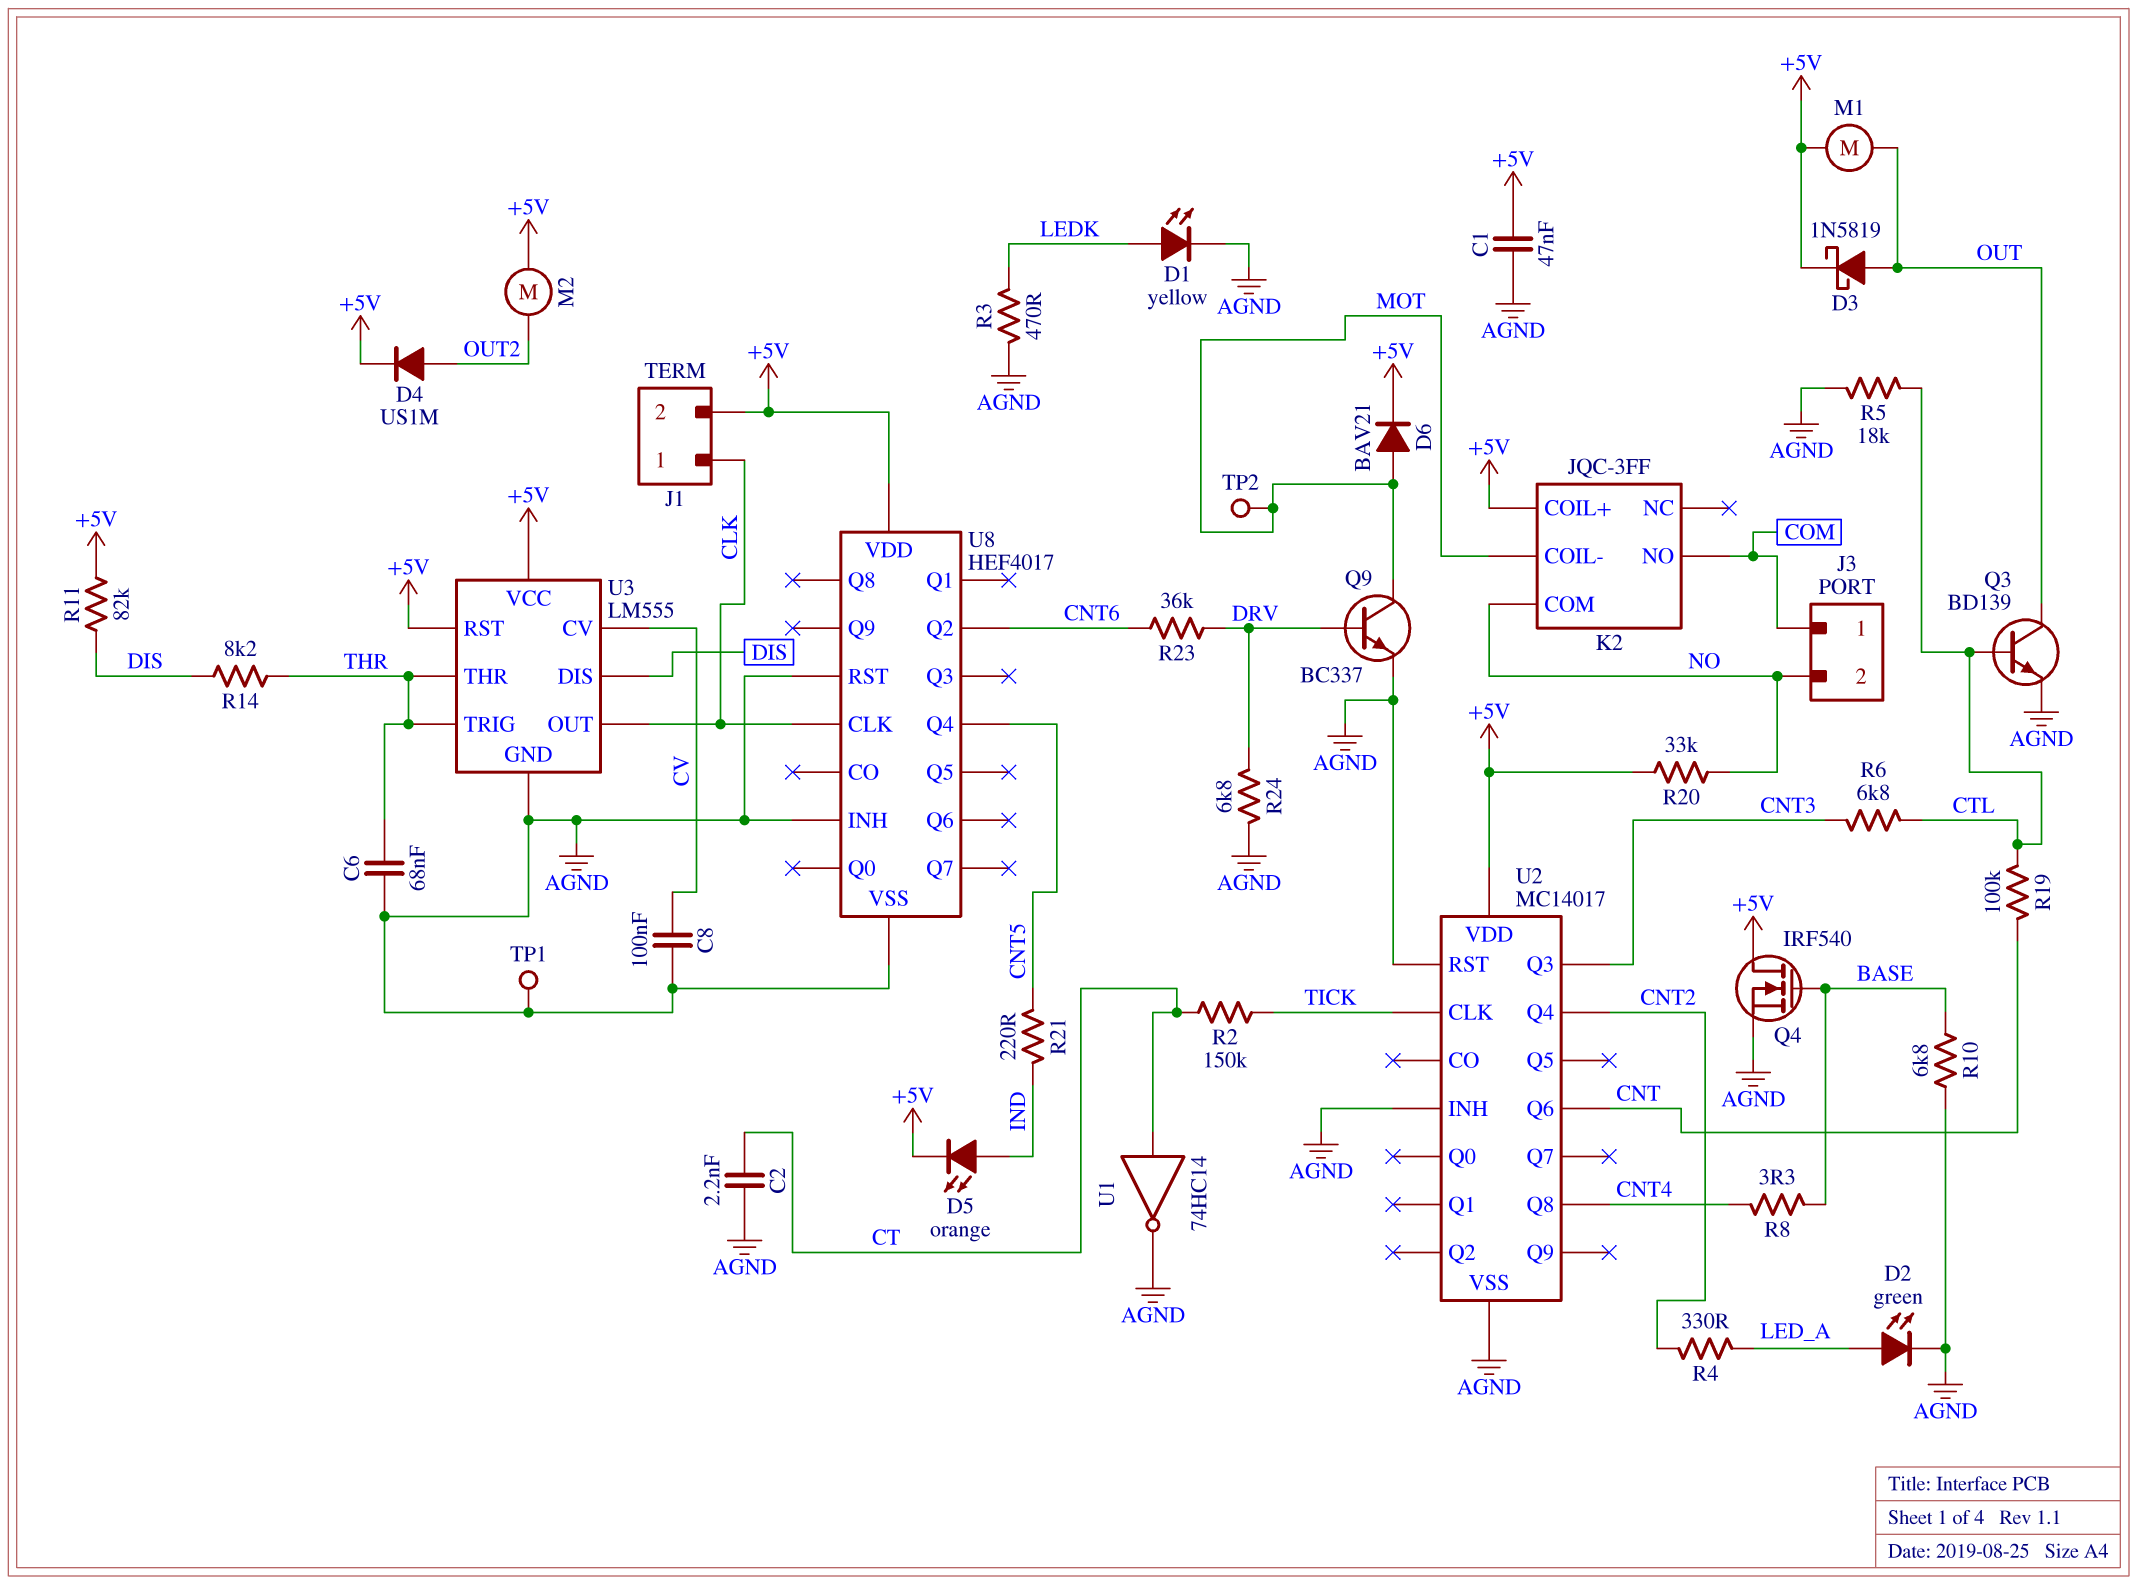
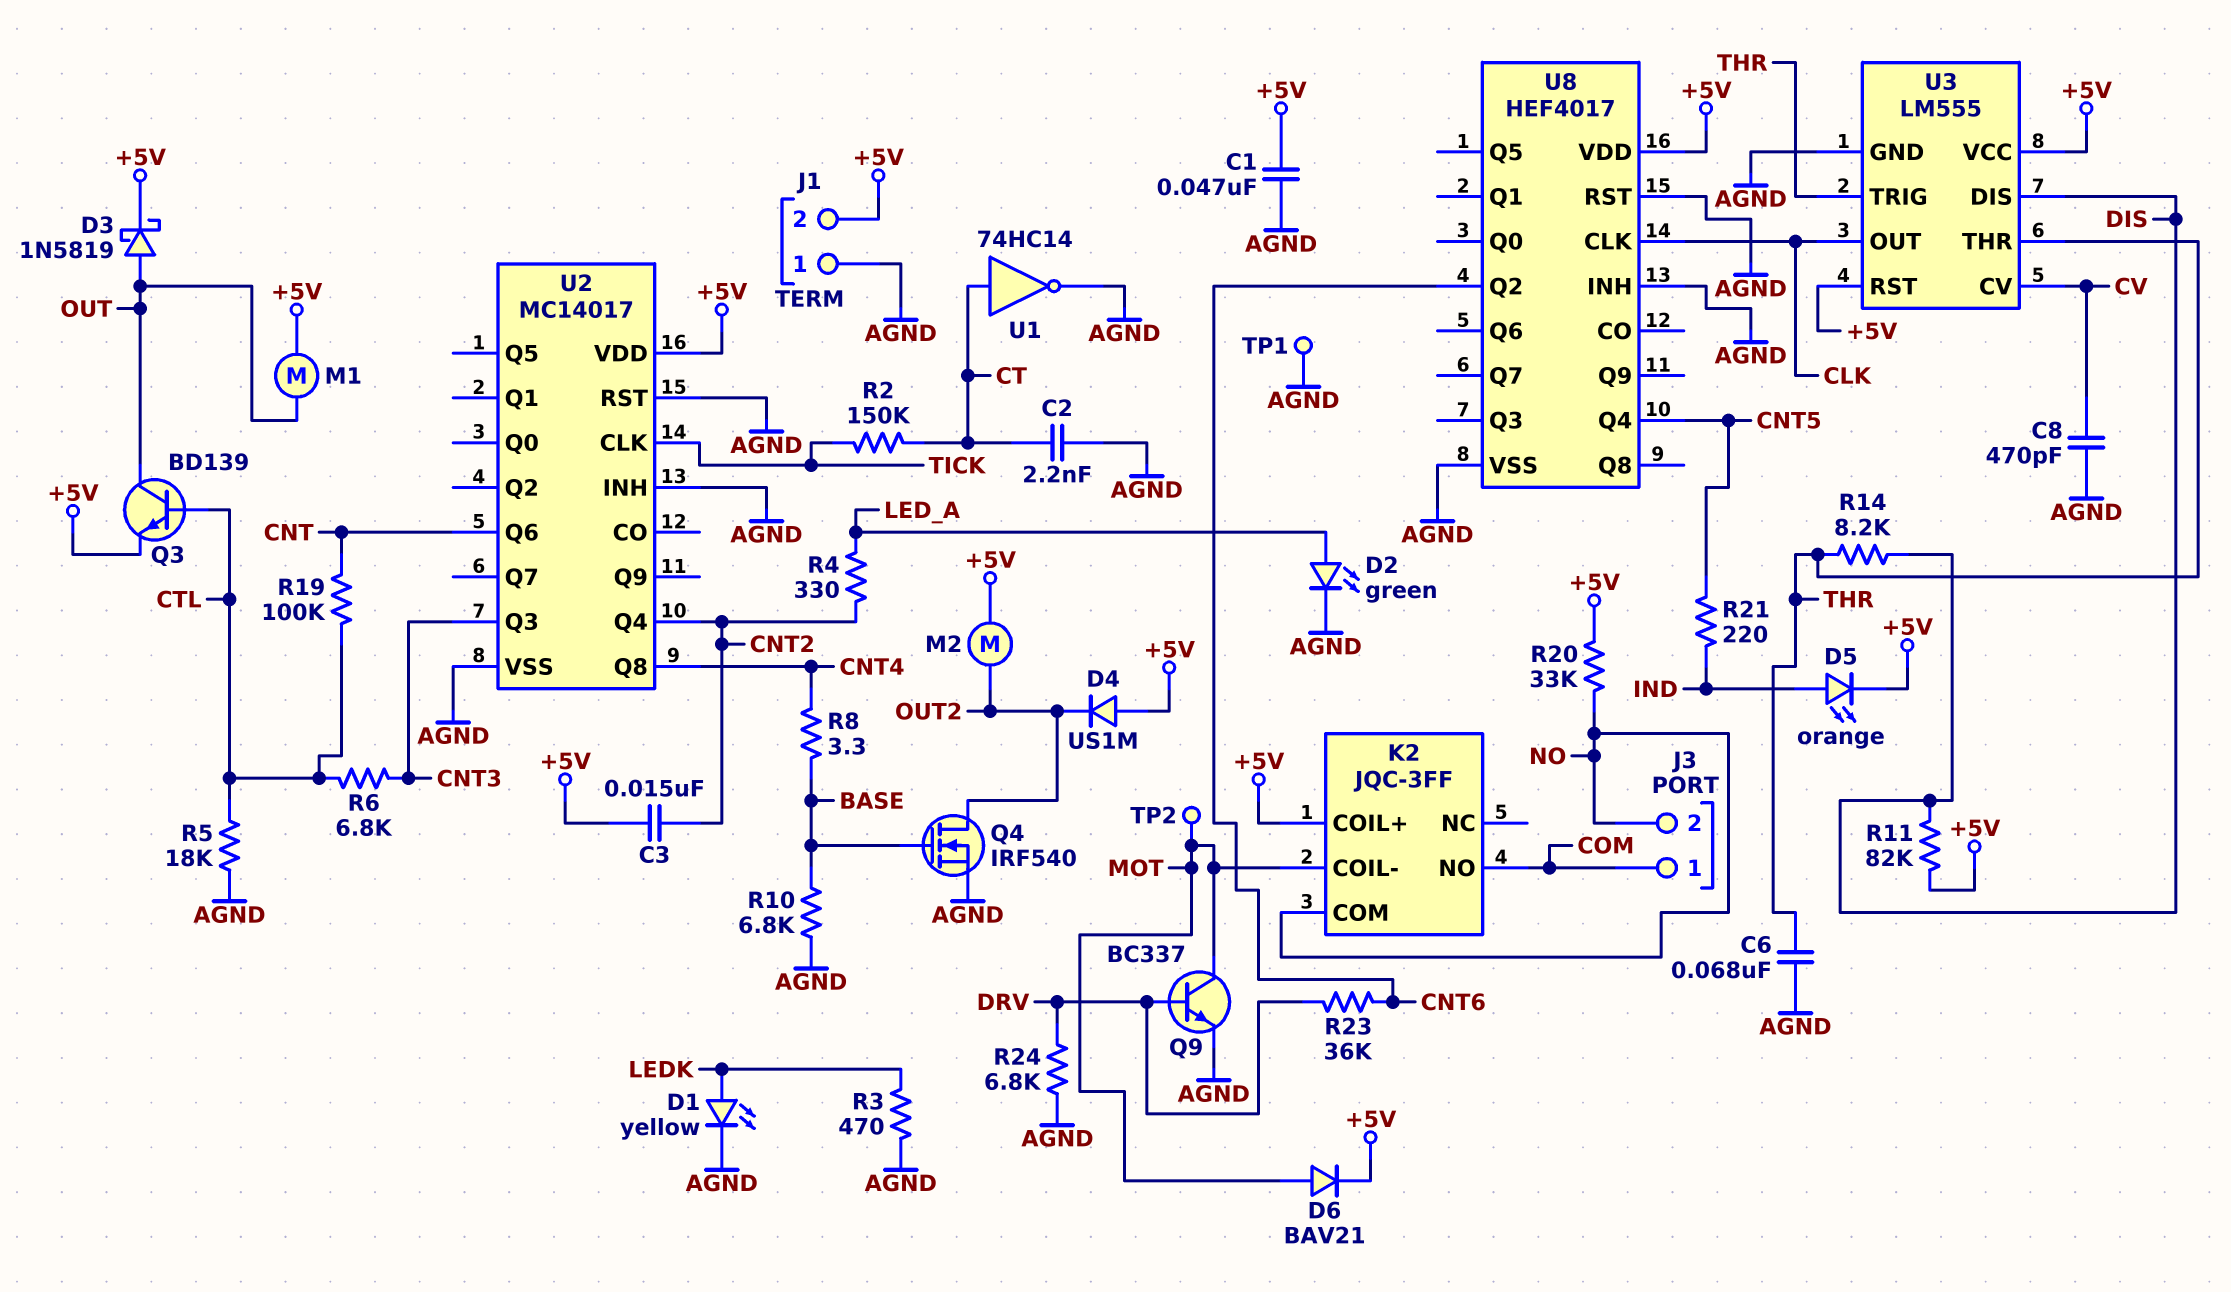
C3: none -> 15nF (+5V, CNT2)
C8: 100nF (AGND, CV) -> 470pF (AGND, CV)
D4: diode US1M (A OUT2, K +5V) -> diode US1M (A +5V, K OUT2)
J1 pin 1: CLK -> AGND
Q3: NPN BD139 (B CTL, C OUT, E AGND) -> NPN BD139 (B CTL, C OUT, E +5V)
Q4: NMOS IRF540 (G BASE, D +5V, S AGND) -> NMOS IRF540 (G BASE, D OUT2, S AGND)

